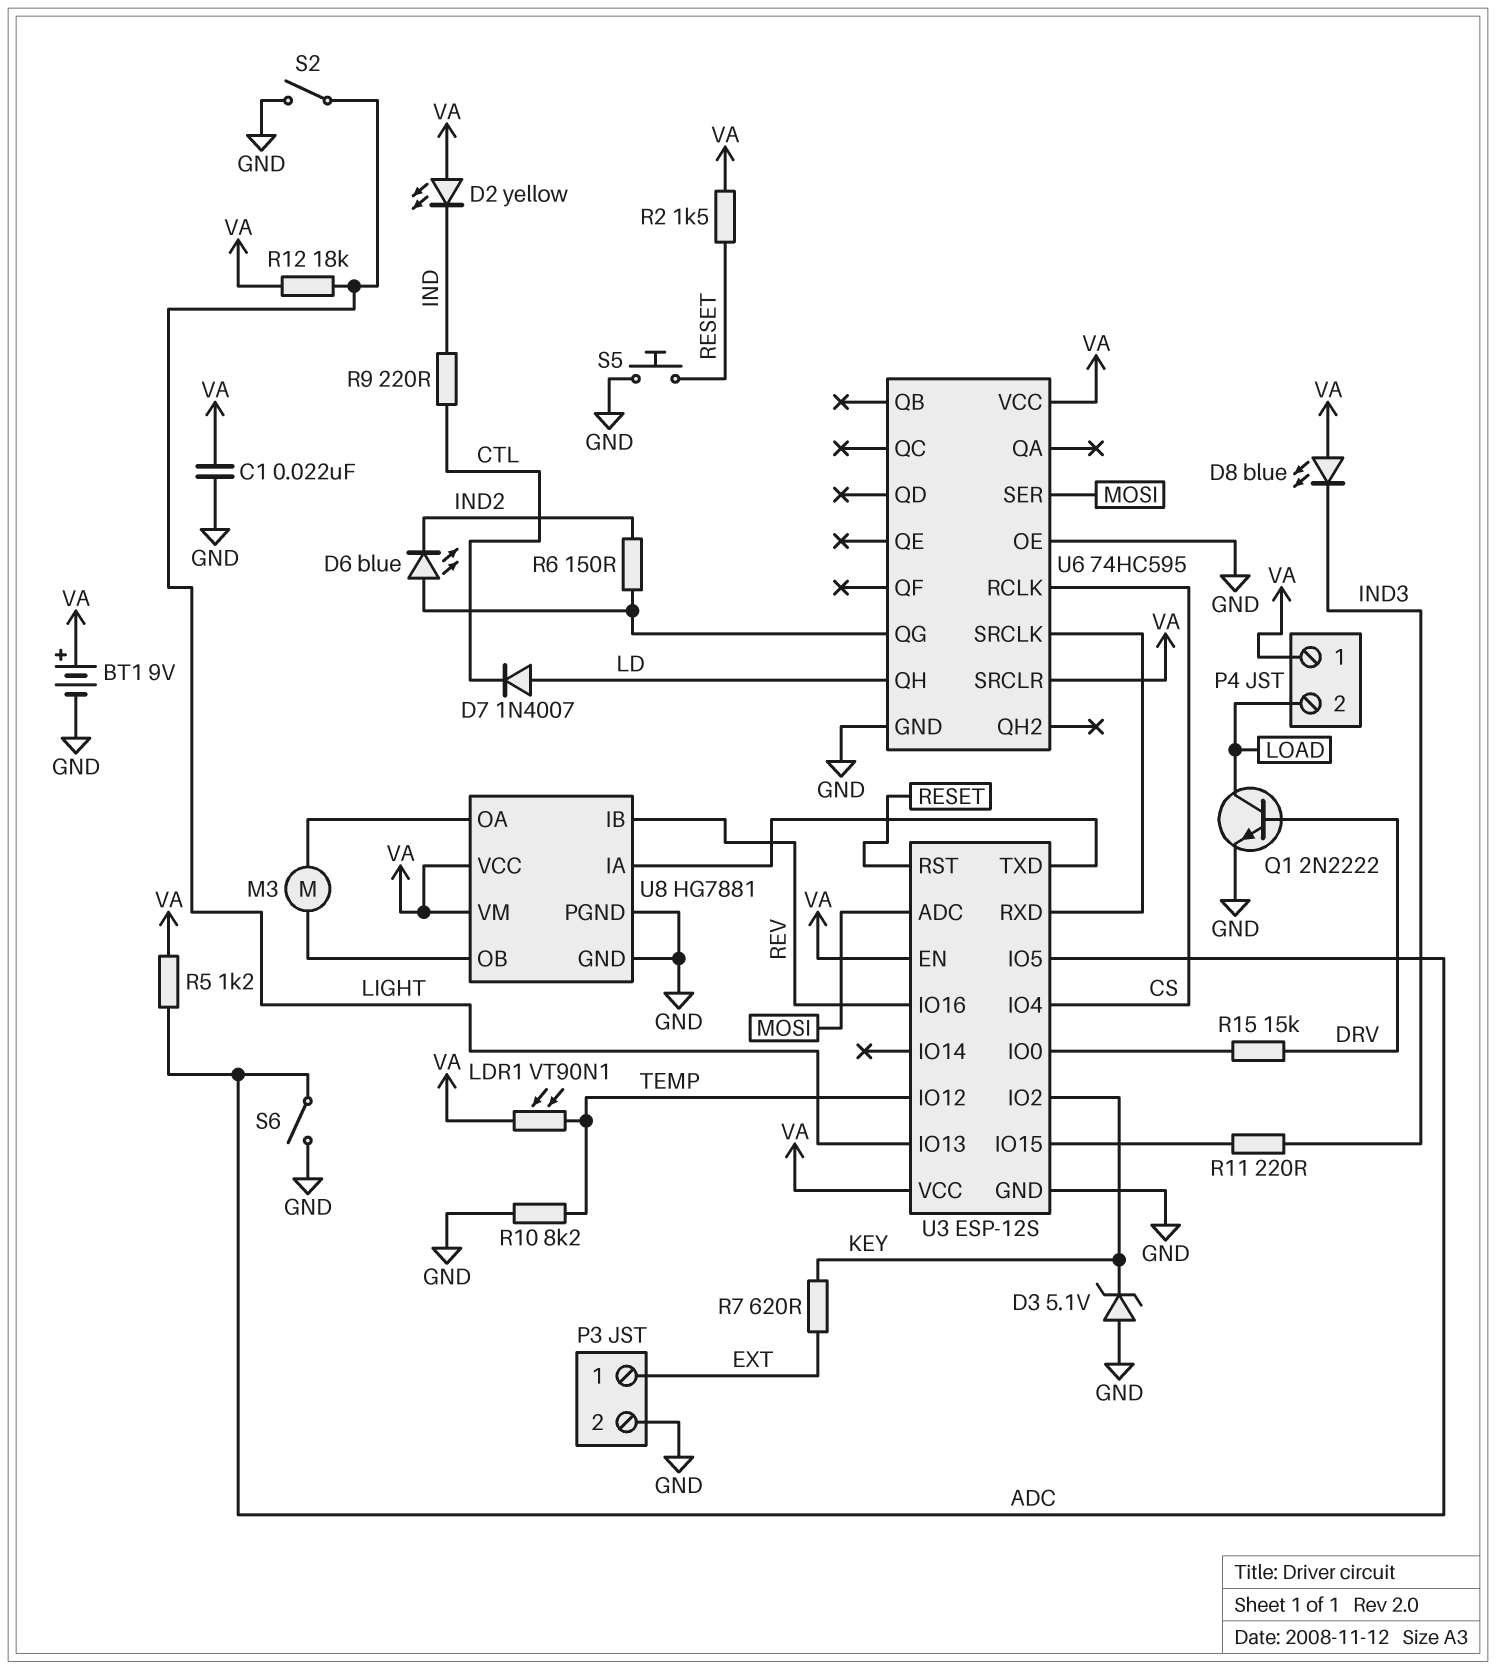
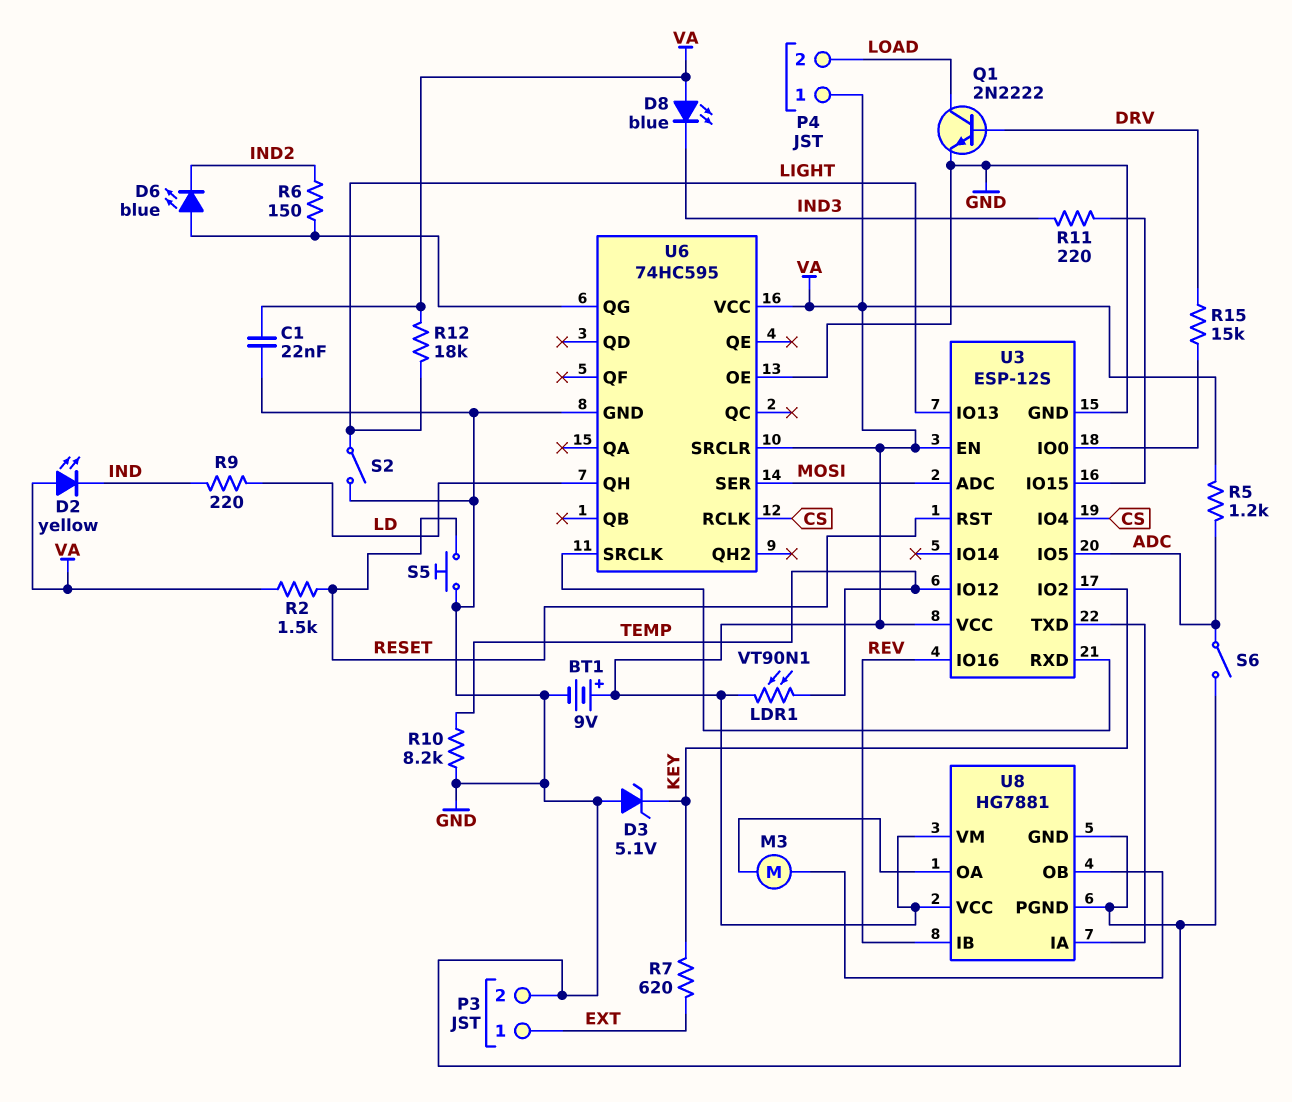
D7: diode 1N4007 (A LD, K CTL) -> none
R9: 220 (CTL, IND) -> 220 (IND, LD)

